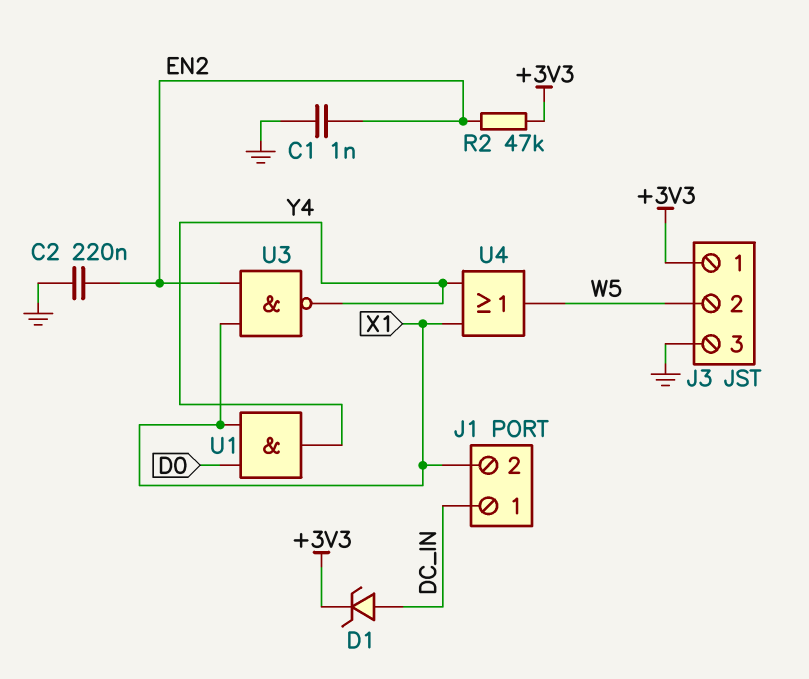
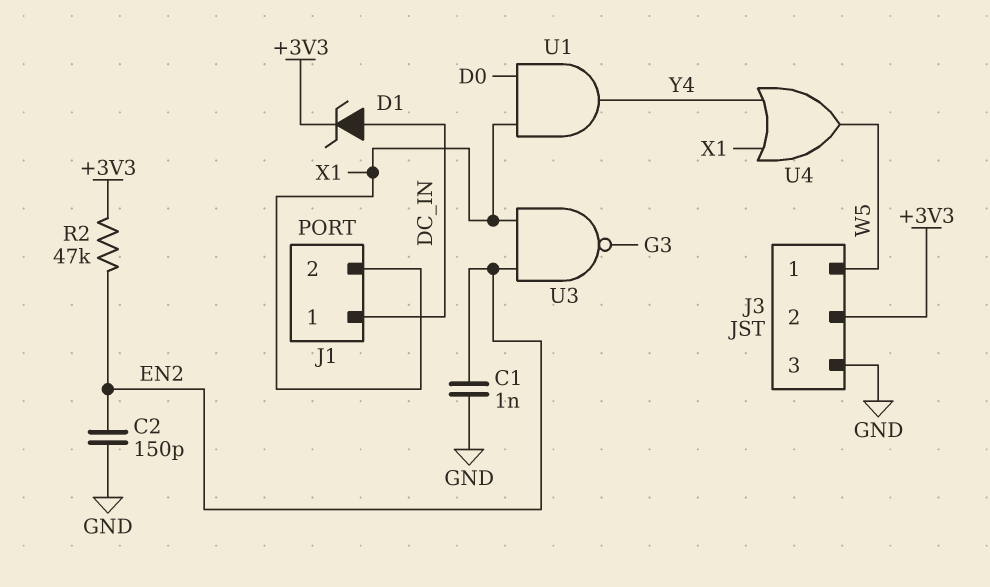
C2: 220nF (EN2, GND) -> 150pF (EN2, GND)
J3 pin 1: +3V3 -> W5
J3 pin 2: W5 -> +3V3
U3: NAND (in EN2, in X1, out Y4) -> NAND (in EN2, in X1, out G3)

